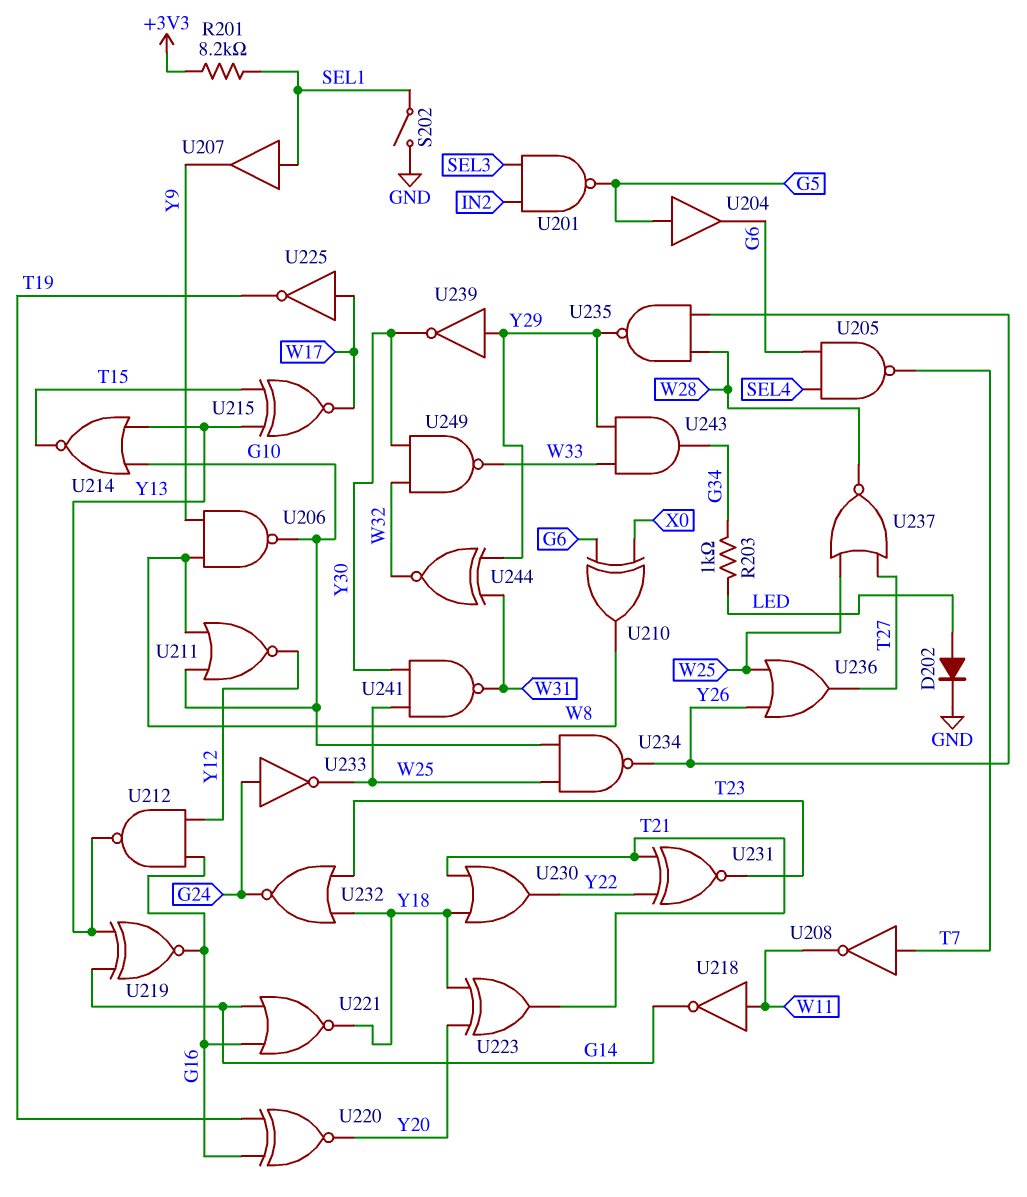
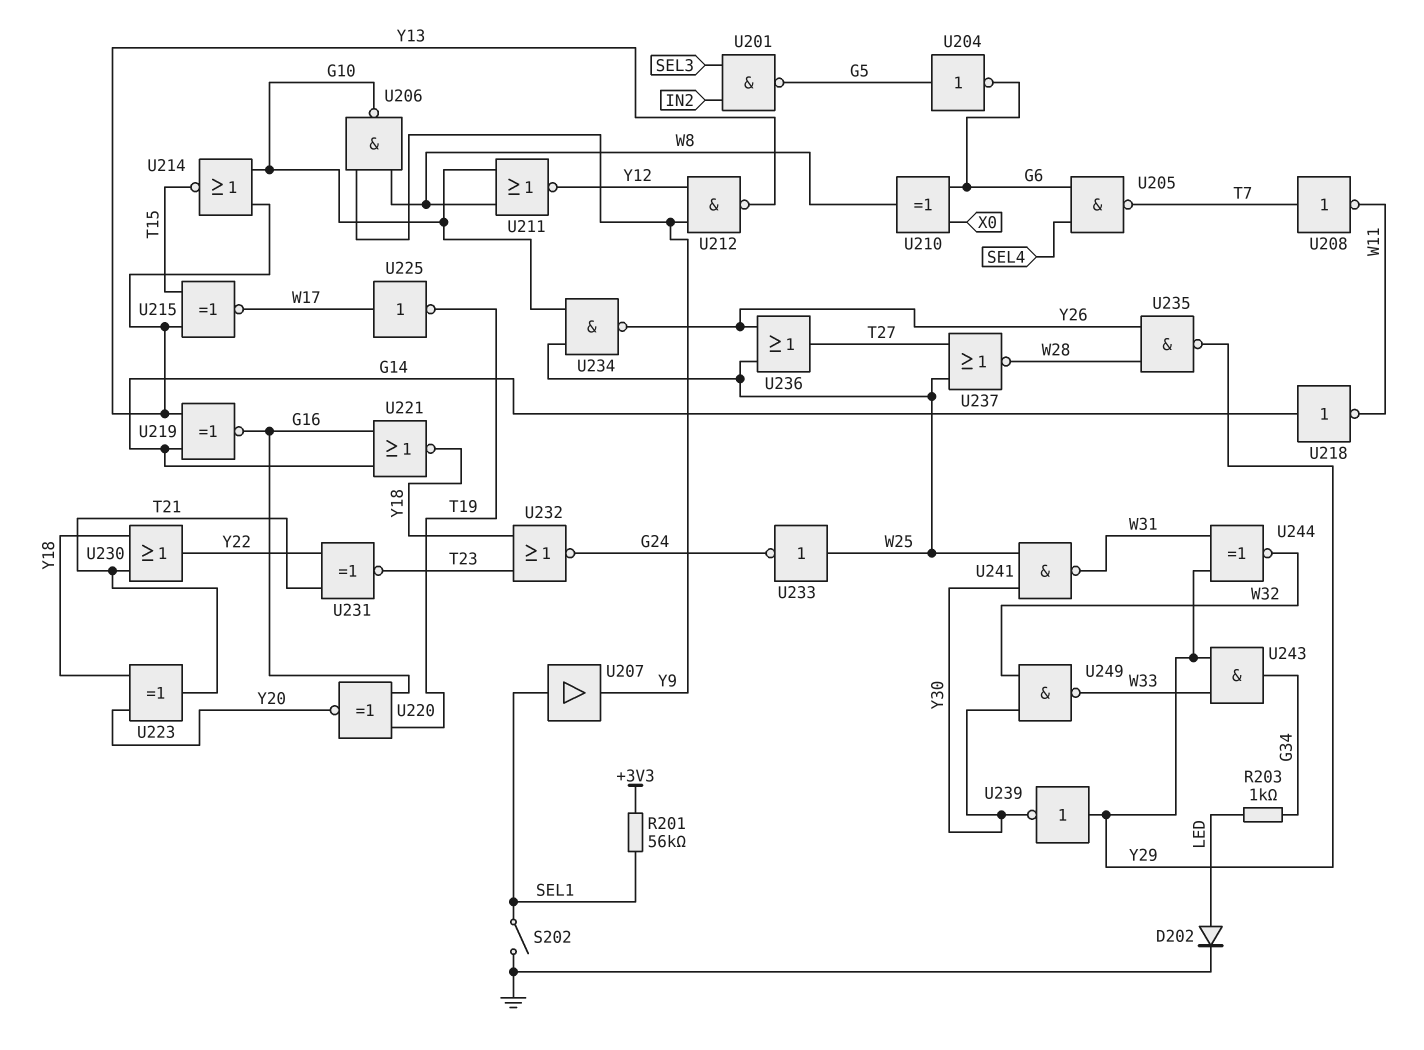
R201: 8.2k (+3V3, SEL1) -> 56k (+3V3, SEL1)
U204: buffer (in G5, out G6) -> NOT (in G5, out G6)
U212: NAND (in G16, in Y12, out Y13) -> NAND (in Y9, in Y12, out Y13)
U218: NOT (in W11, out G14) -> NOT (in G14, out W11)
U233: NOT (in G24, out W25) -> NOT (in W25, out G24)

